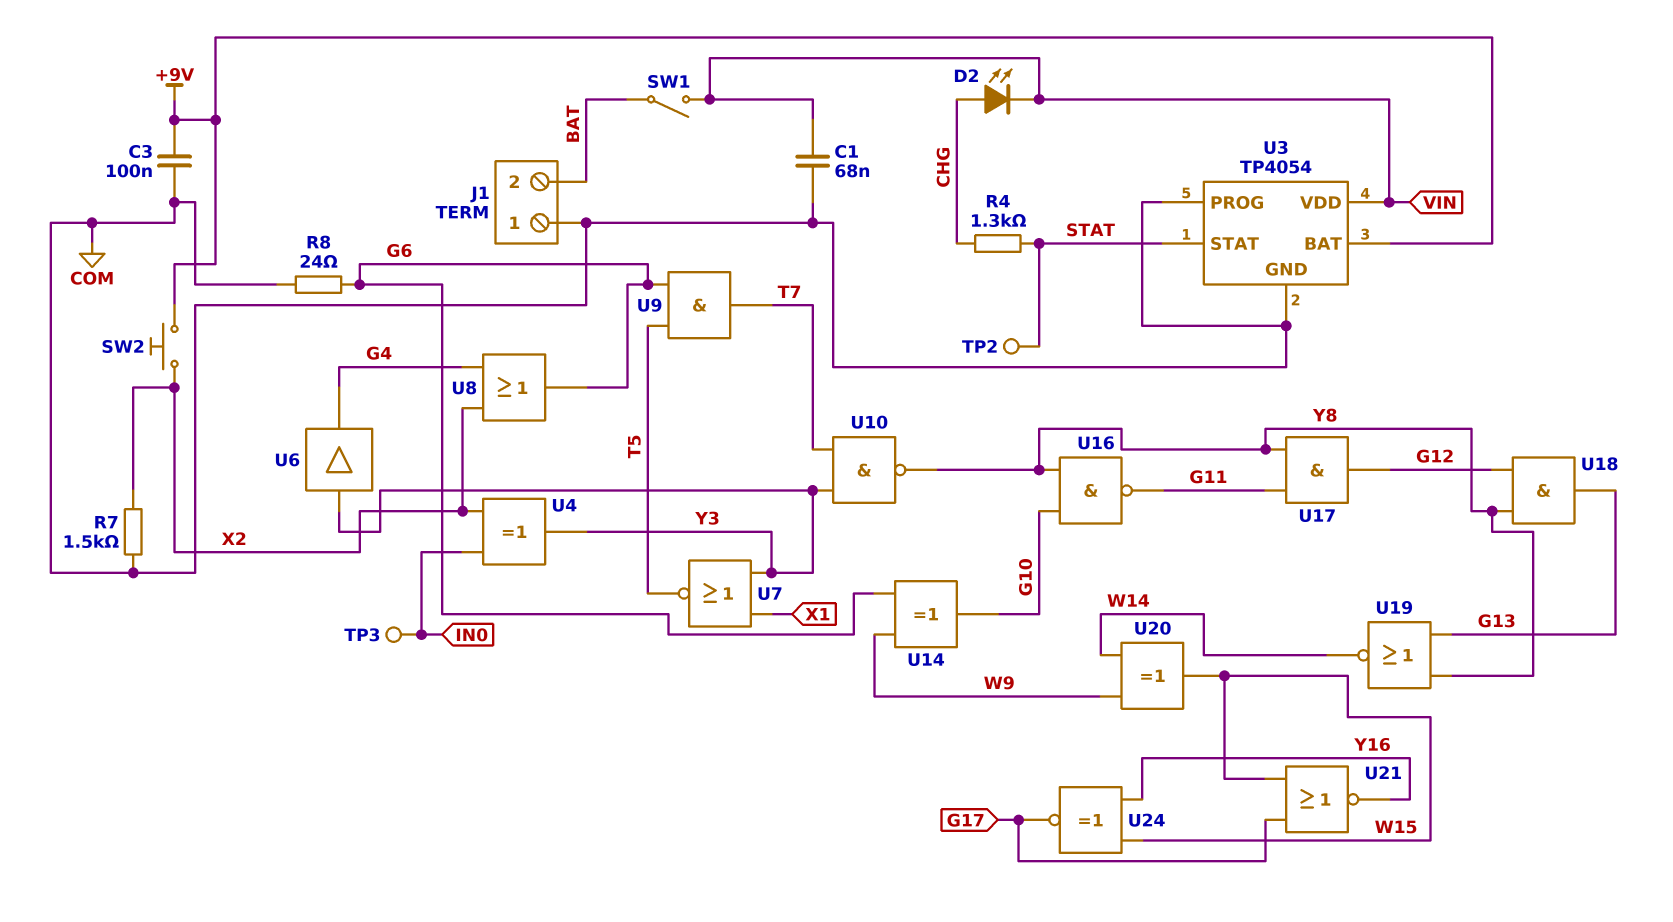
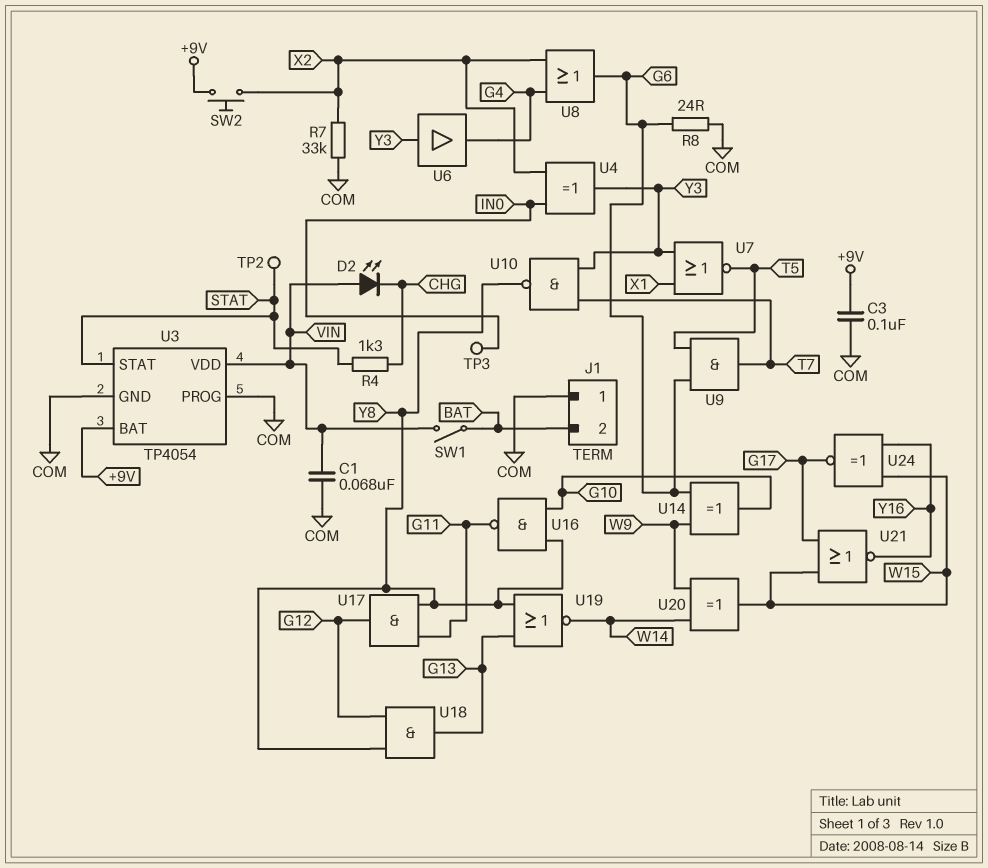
D2: LED (A CHG, K VIN) -> LED (A VIN, K CHG)
R7: 1.5k (COM, X2) -> 33k (COM, X2)

